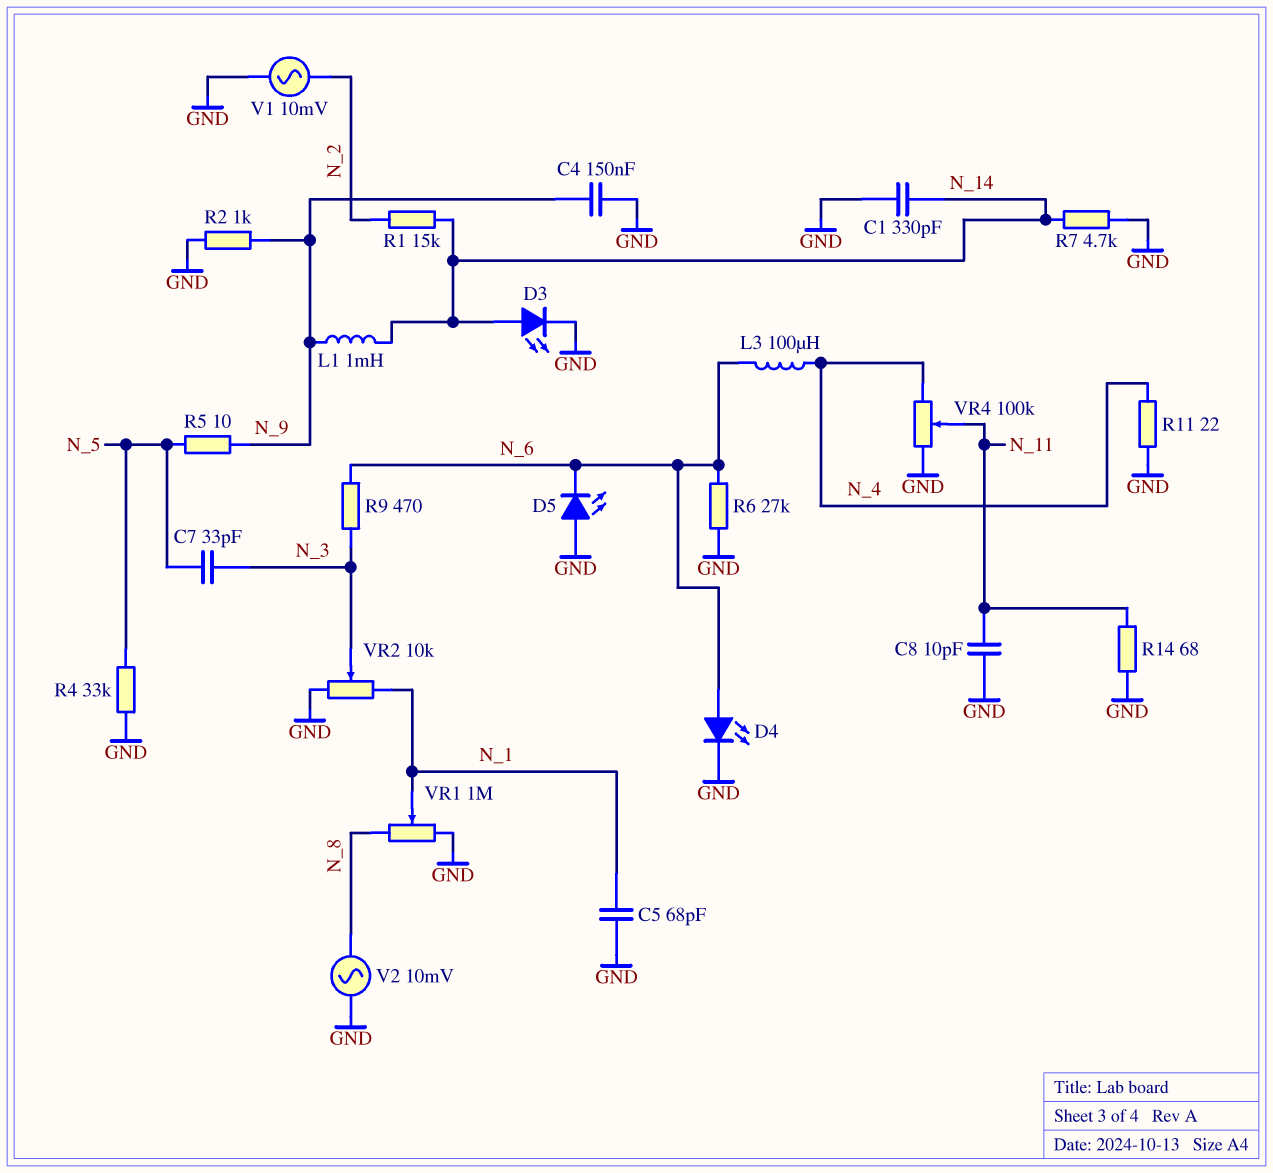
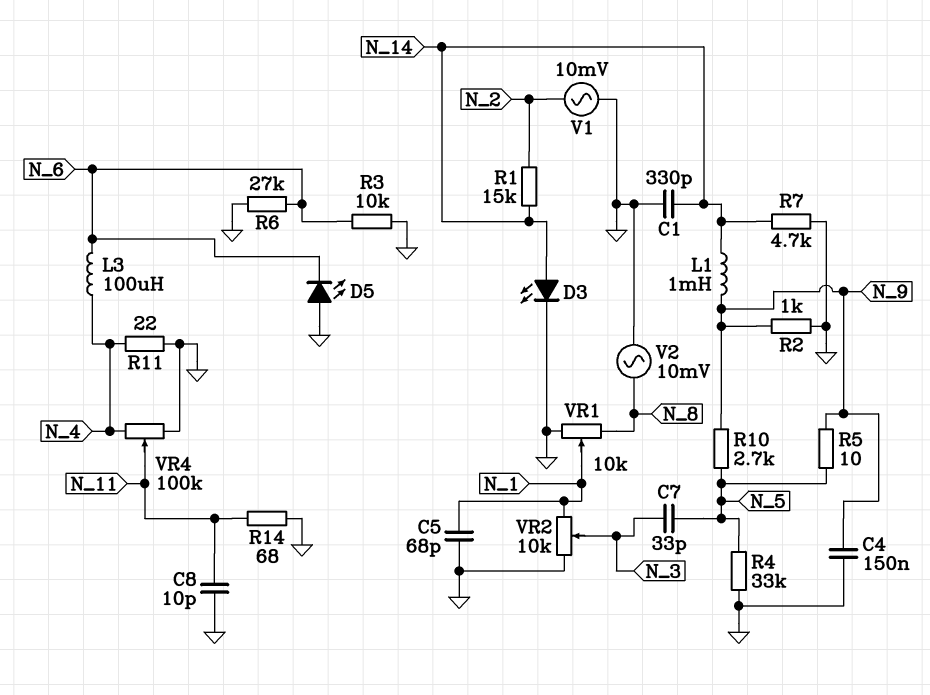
D4: LED (A N_6, K GND) -> none
R3: none -> 10k (GND, N_6)
R9: 470 (N_3, N_6) -> none
R10: none -> 2.7k (N_5, N_9)
VR1: 1M (GND, N_8, wiper N_1) -> 10k (GND, N_8, wiper N_1)

